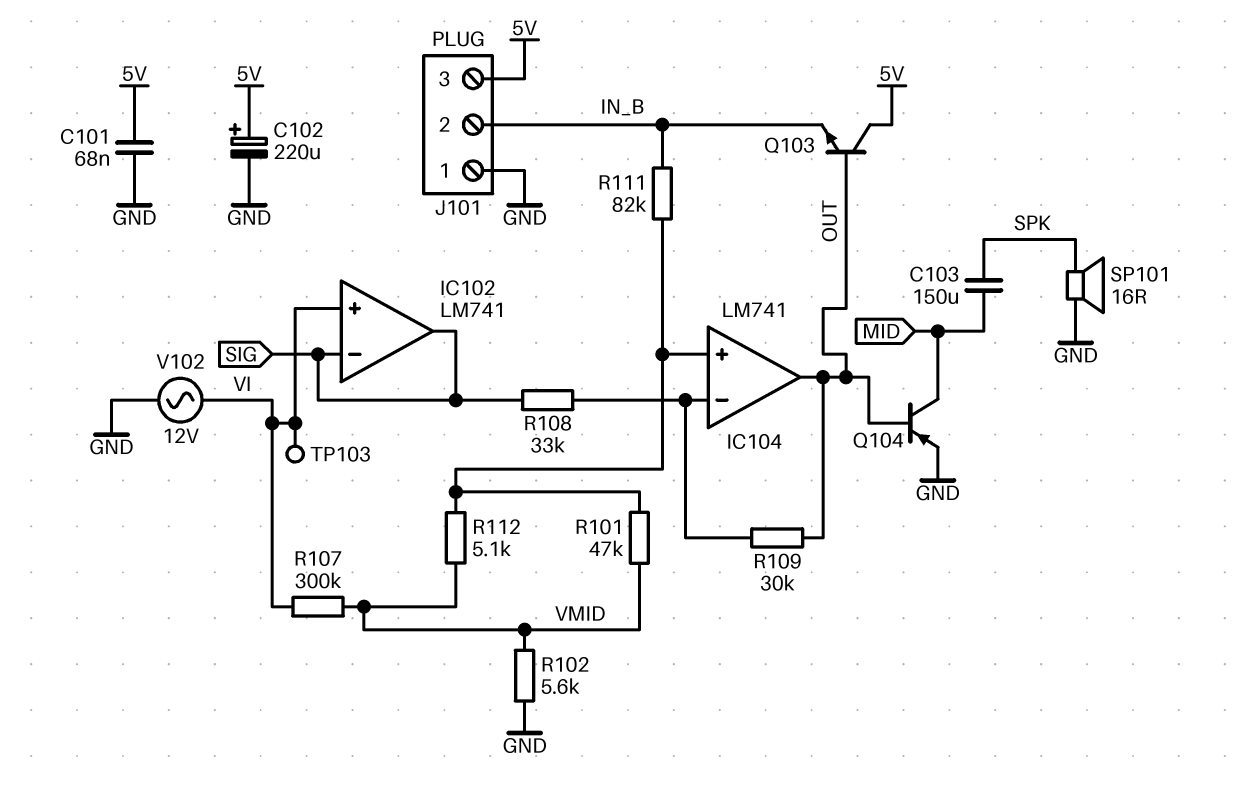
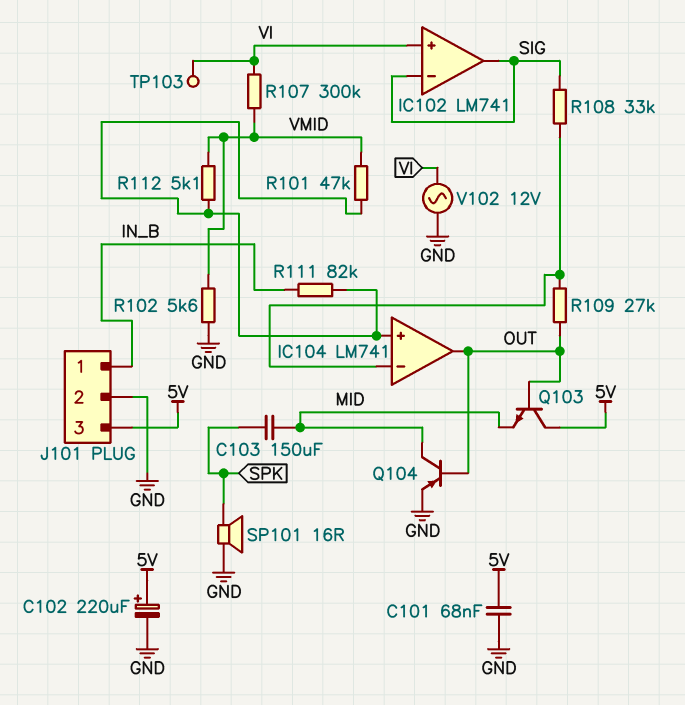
J101 pin 1: GND -> IN_B
J101 pin 2: IN_B -> GND
Q103: NPN (B OUT, C 5V, E IN_B) -> NPN (B OUT, C 5V, E MID)
R109: 30k (IC104/in-, OUT) -> 27k (IC104/in-, OUT)

